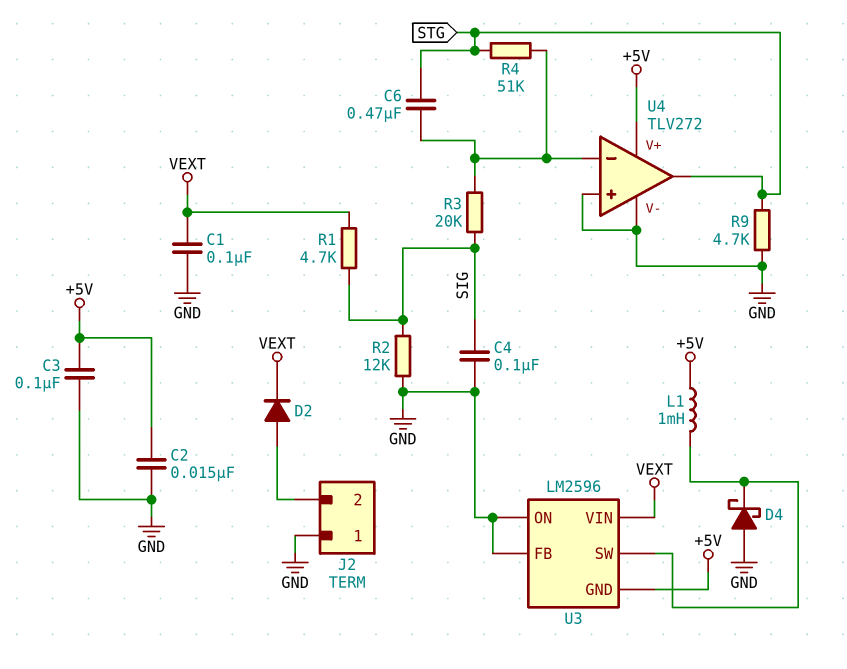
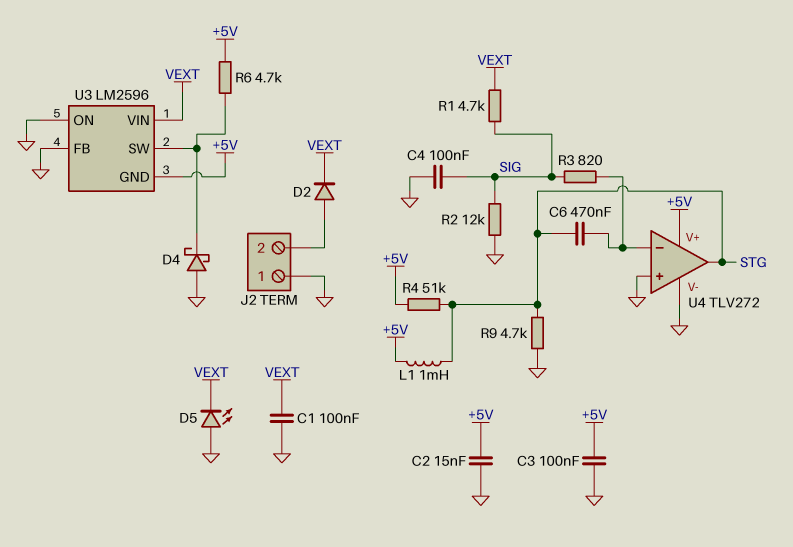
D5: none -> LED (A GND, K VEXT)
L1: 1mH (+5V, U3/SW) -> 1mH (+5V, STG)
R3: 20k (SIG, U4/in-) -> 820 (SIG, U4/in-)
R4: 51k (STG, U4/in-) -> 51k (+5V, STG)
R6: none -> 4.7k (+5V, U3/SW)

